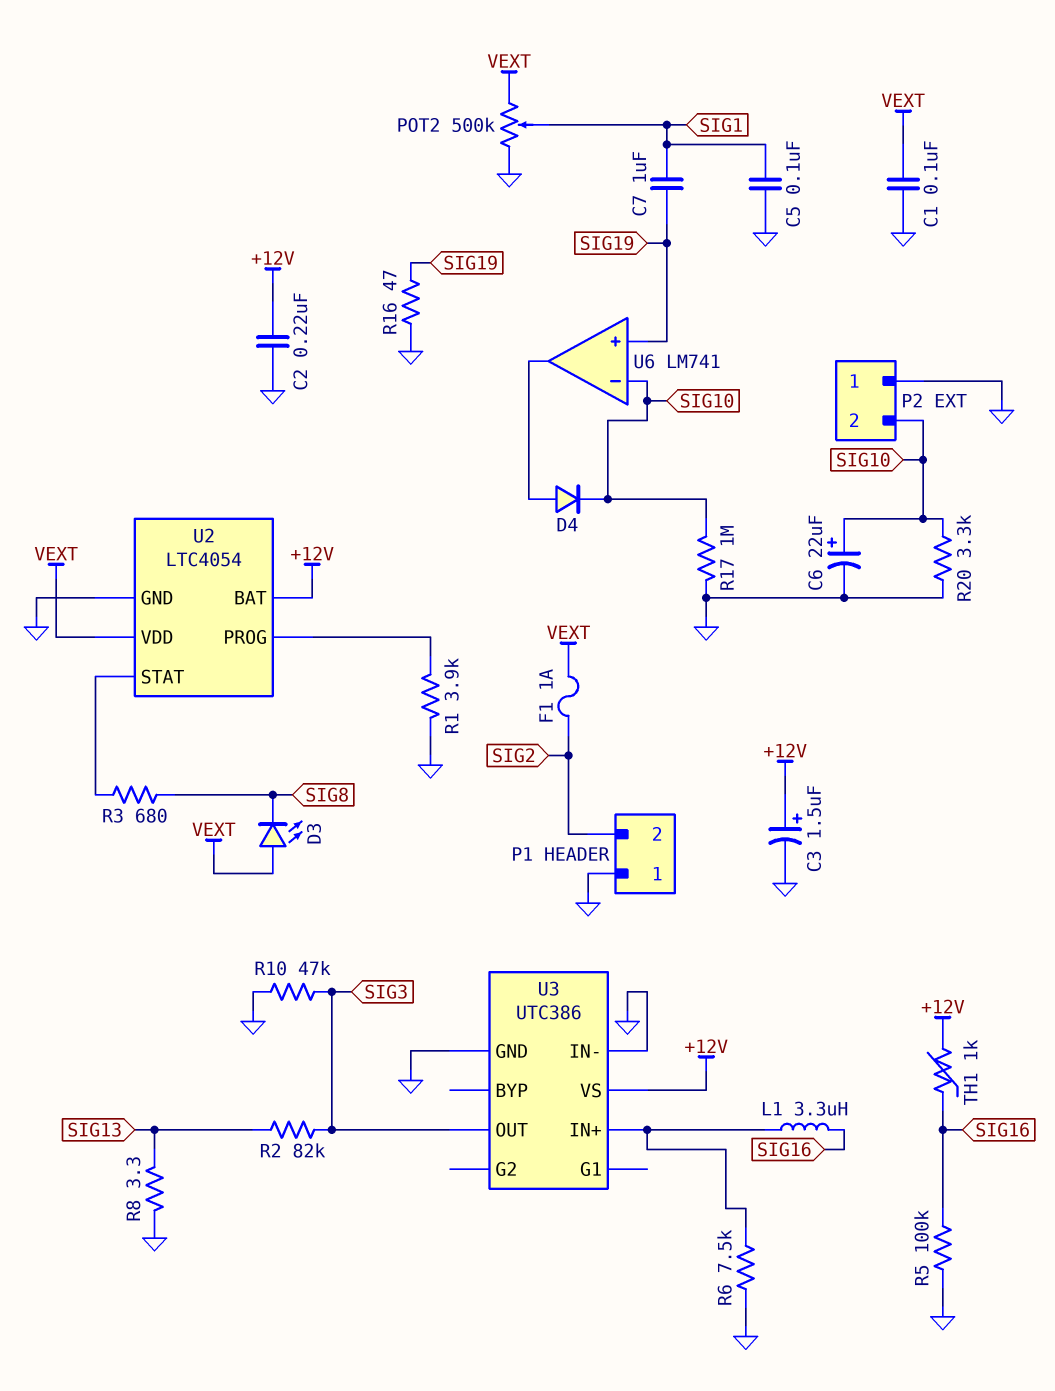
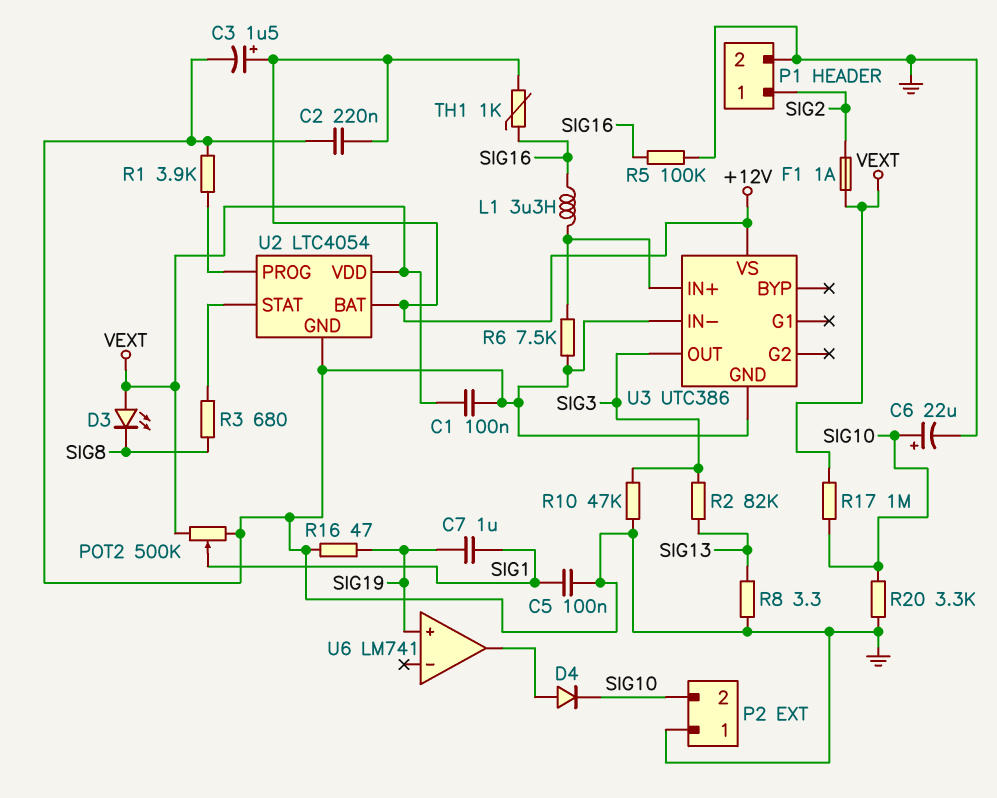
P1 pin 1: GND -> SIG2
P1 pin 2: SIG2 -> GND
R17: 1M (GND, SIG10) -> 1M (SIG10, VEXT)
U6 pin in-: SIG10 -> none

